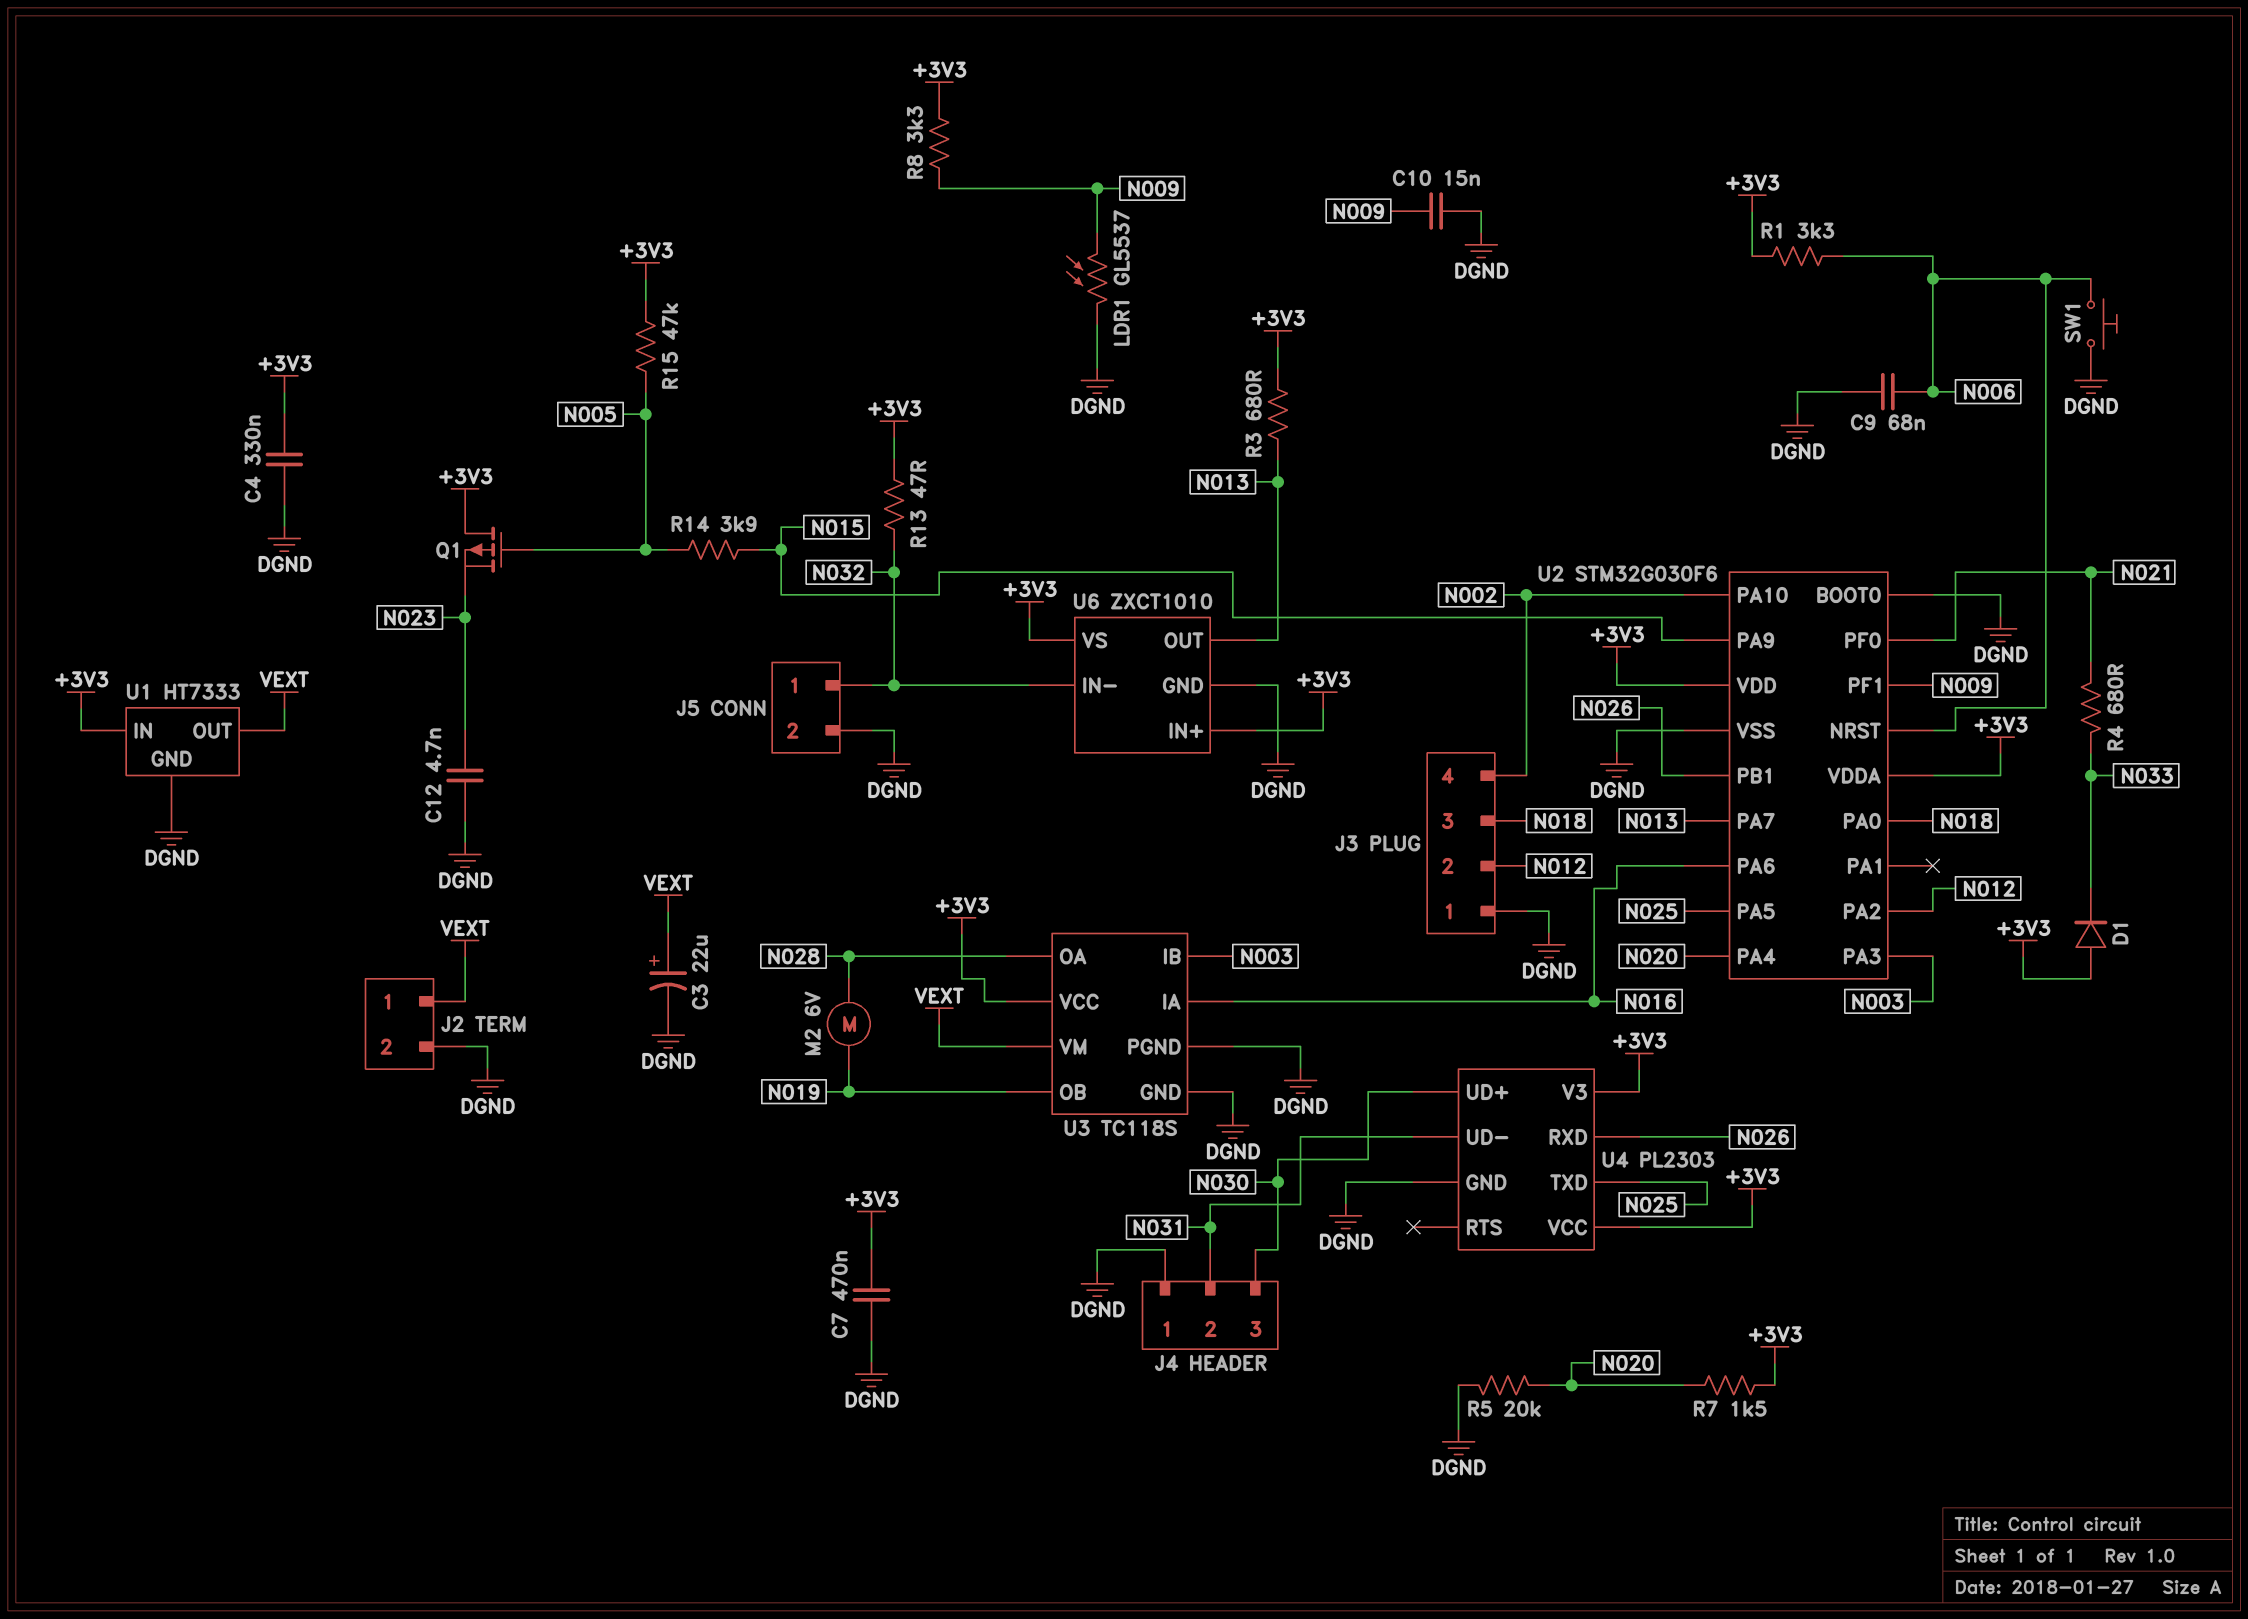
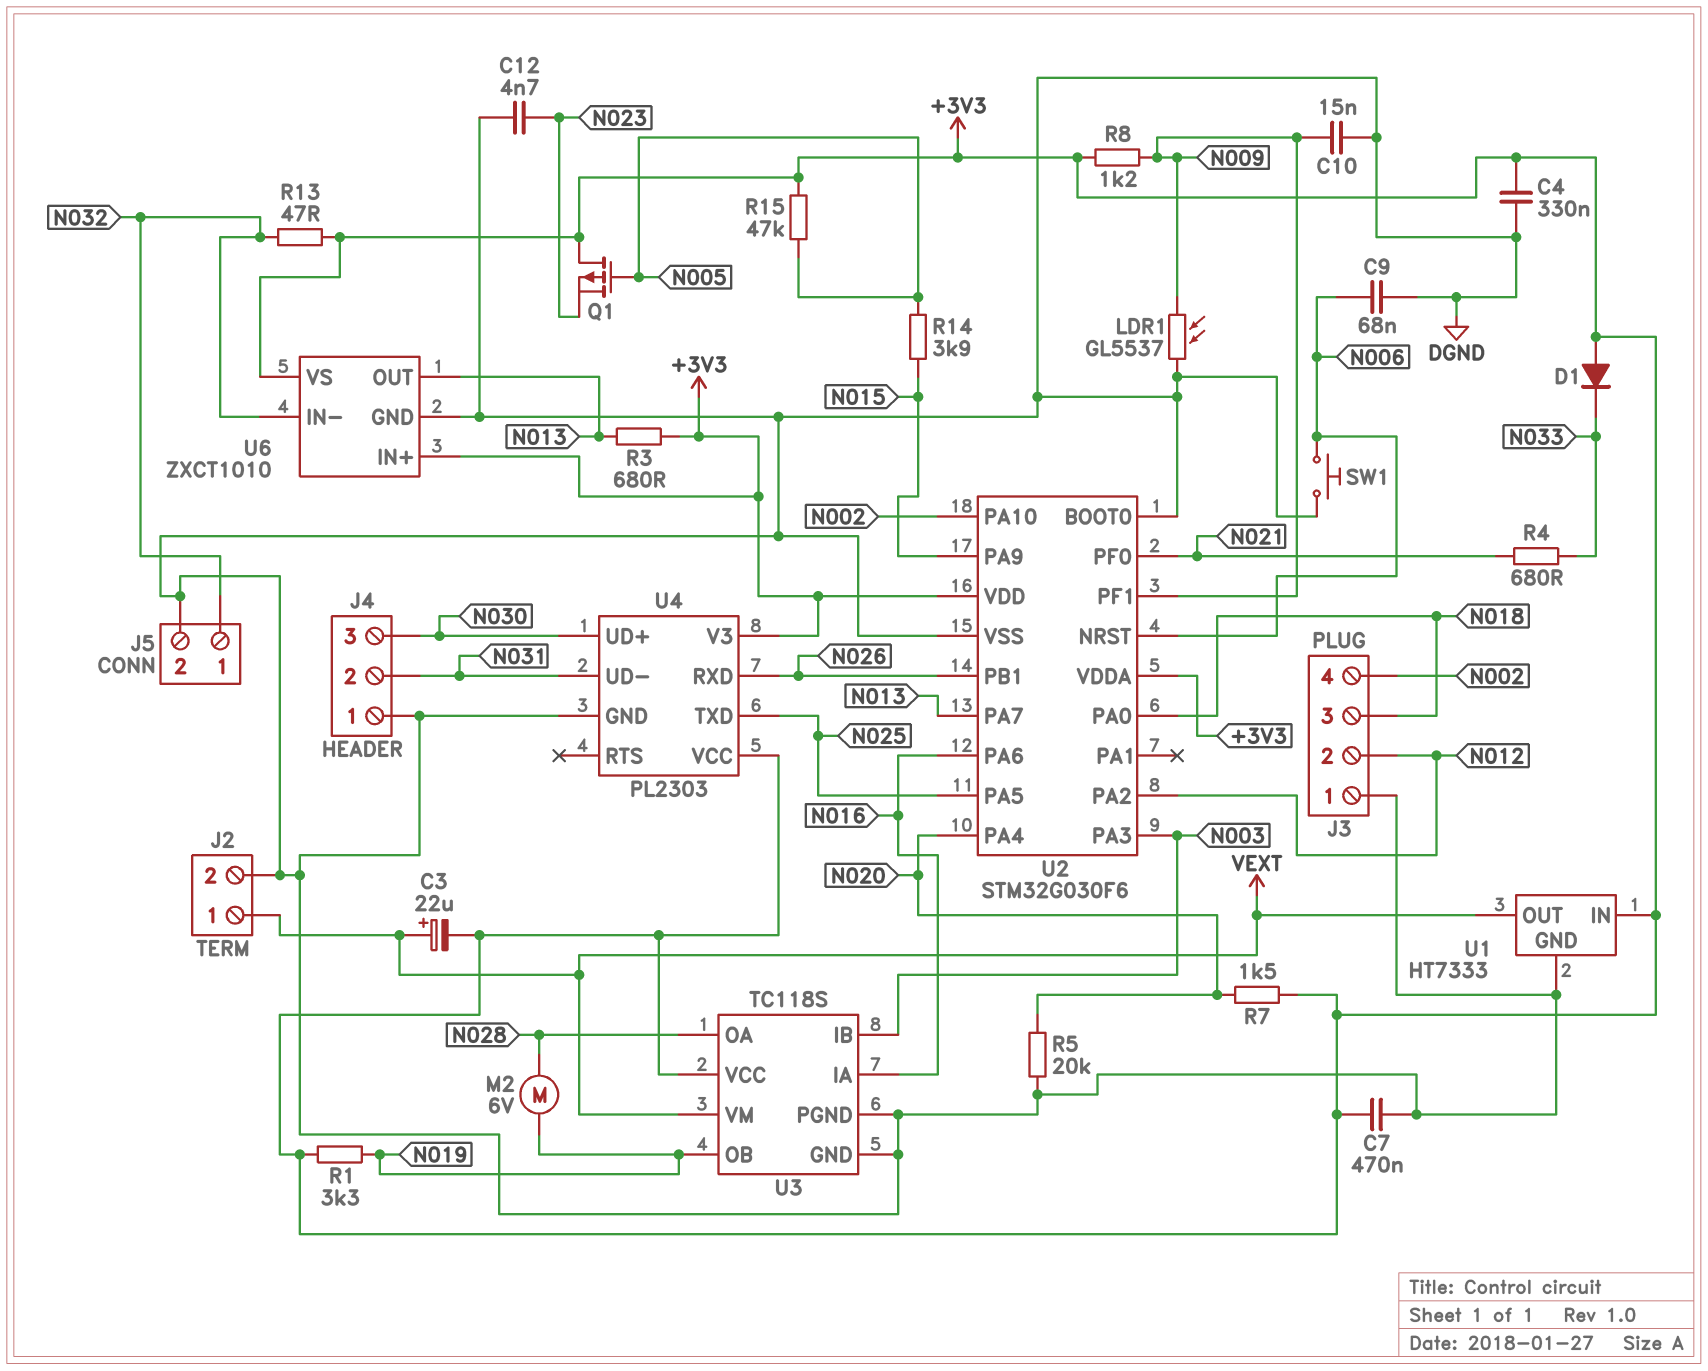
C3: 22uF (plus VEXT, minus DGND) -> 22uF (plus VEXT, minus +3V3)
R1: 3.3k (+3V3, N006) -> 3.3k (+3V3, N019)
R8: 3.3k (+3V3, N009) -> 1.2k (+3V3, N009)

